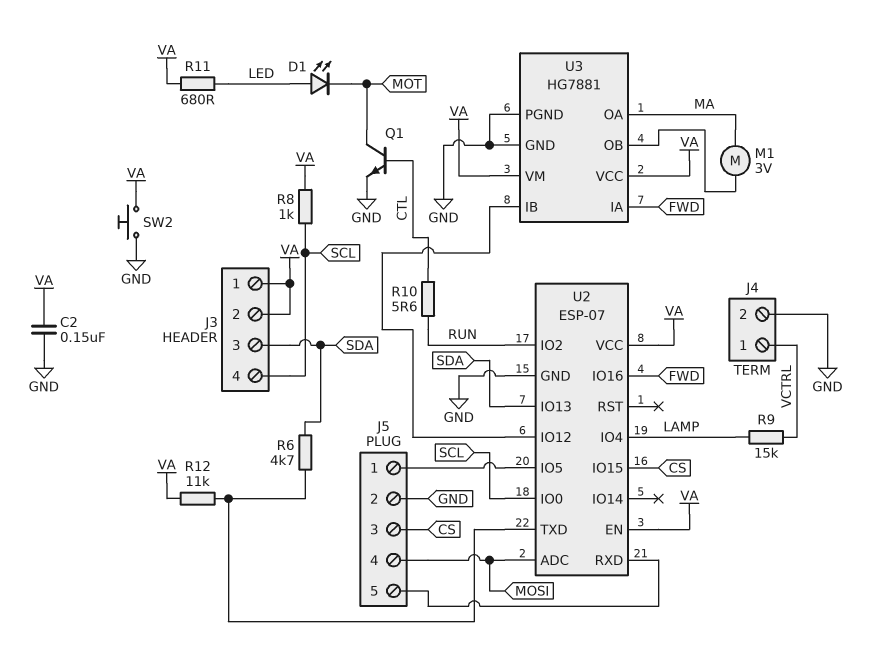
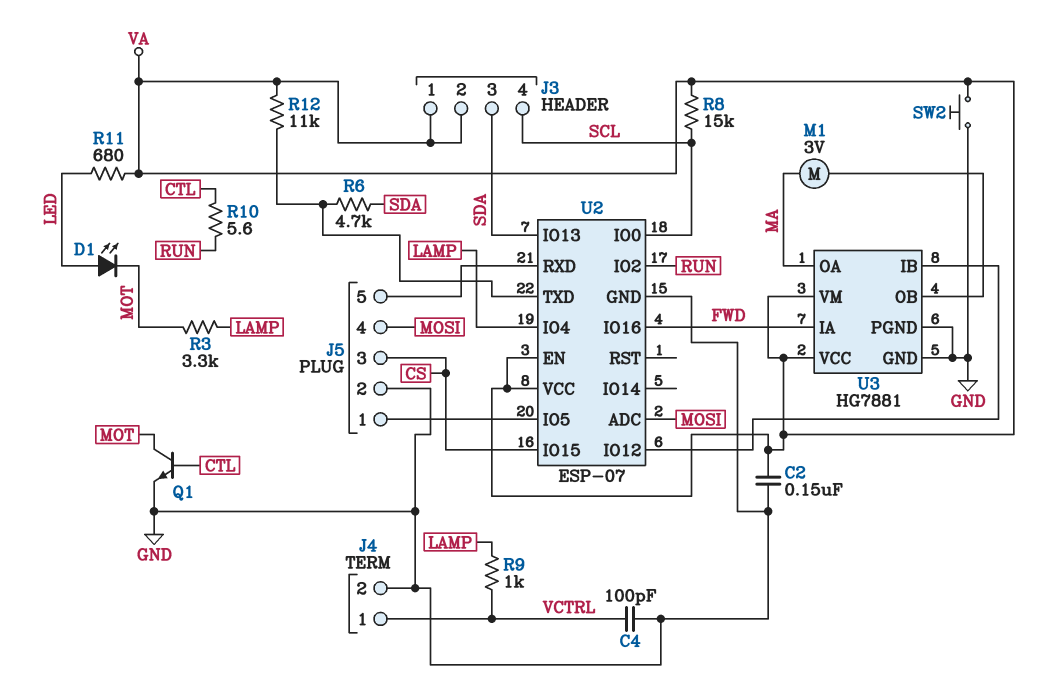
C4: none -> 100pF (GND, VCTRL)
R3: none -> 3.3k (LAMP, MOT)
R8: 1k (SCL, VA) -> 15k (SCL, VA)
R9: 15k (LAMP, VCTRL) -> 1k (LAMP, VCTRL)

